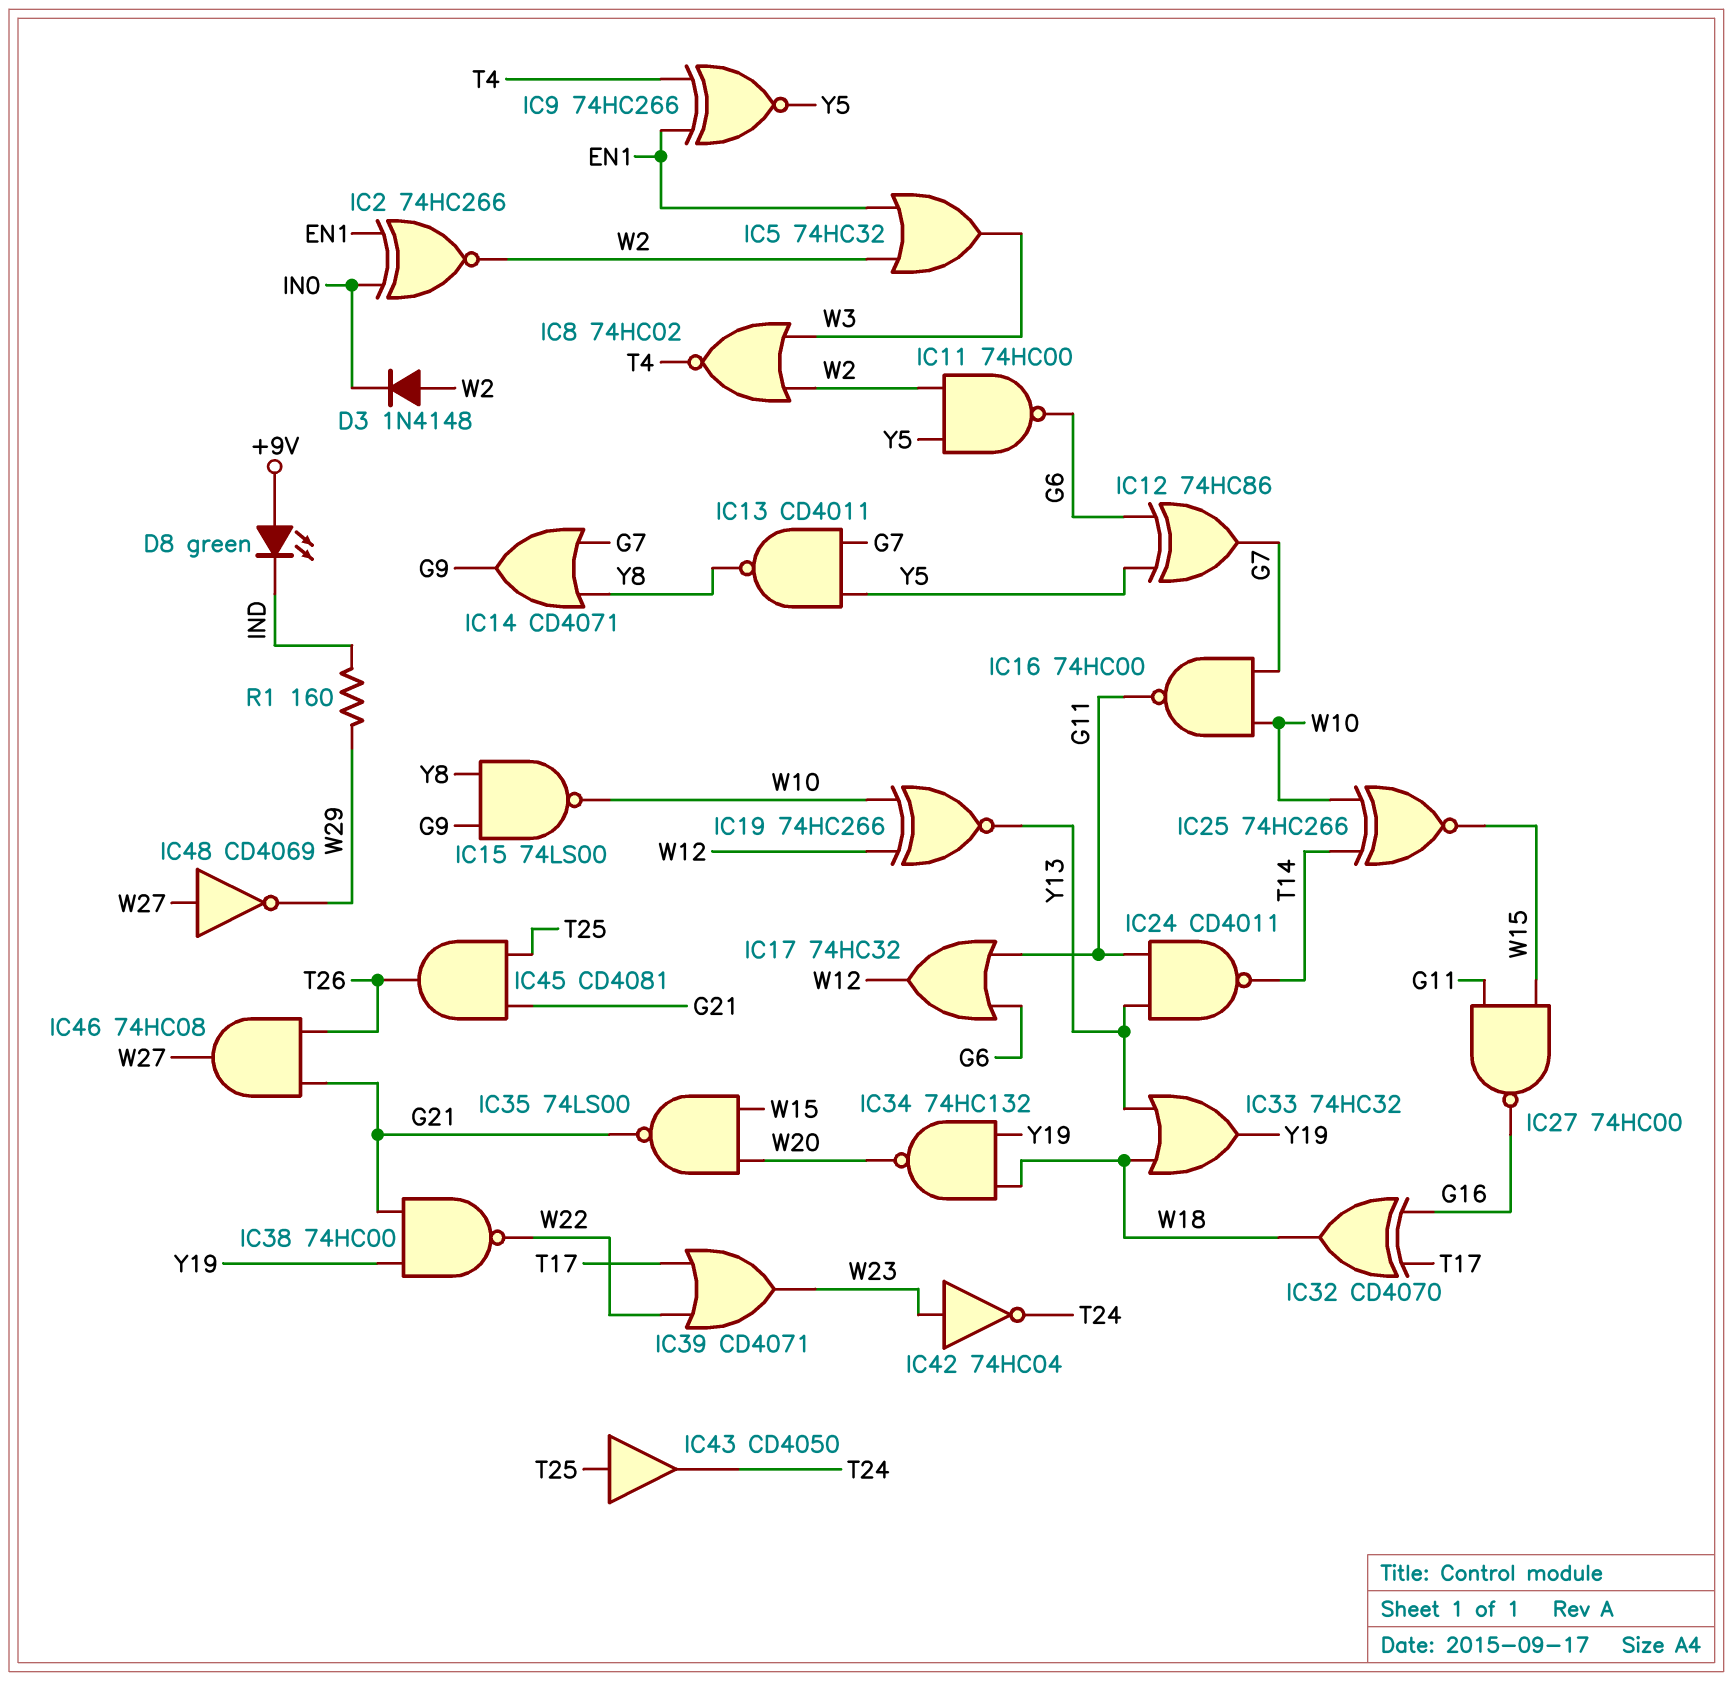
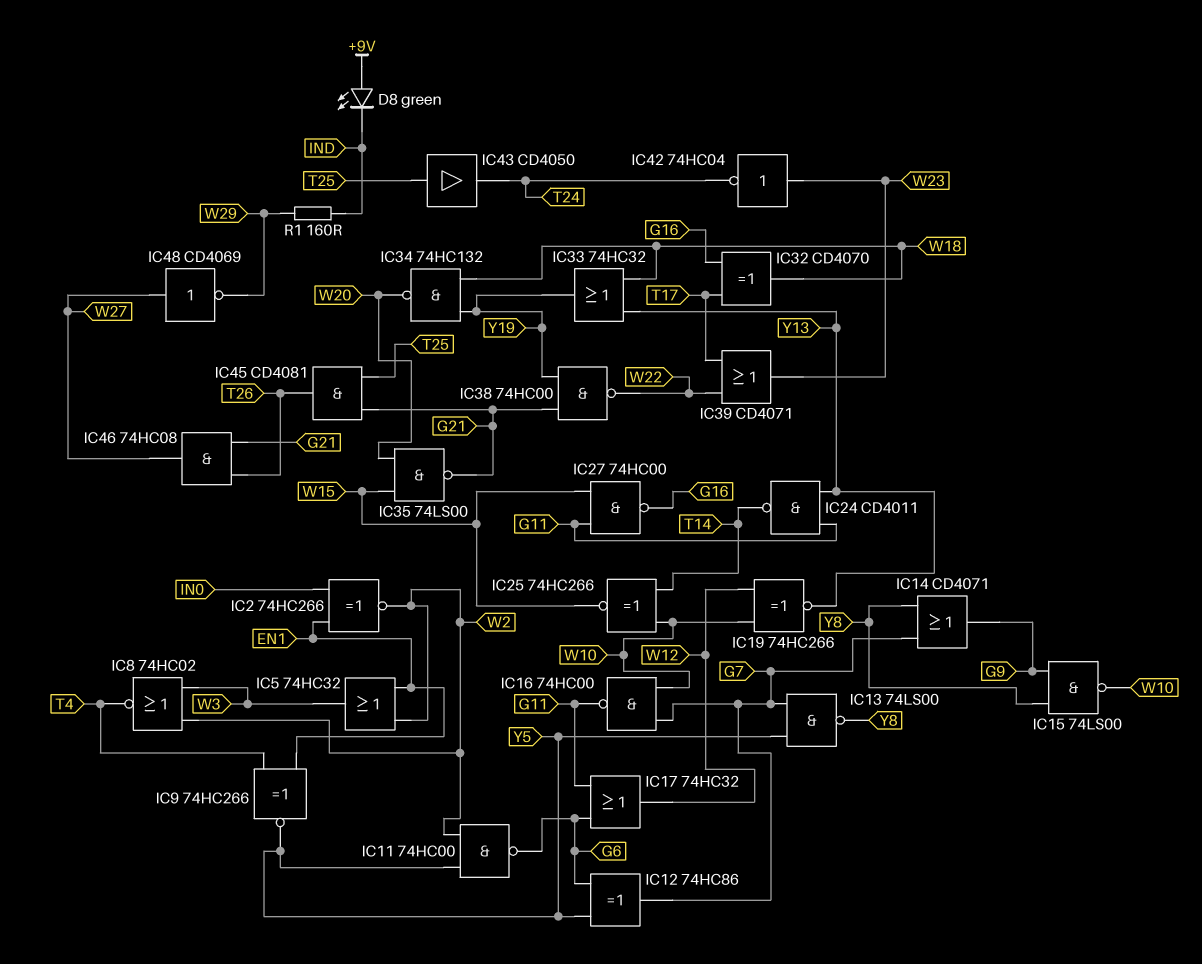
D3: diode 1N4148 (A W2, K IN0) -> none
IC13: NAND CD4011 (in G7, in Y5, out Y8) -> NAND 74LS00 (in G7, in Y5, out Y8)

